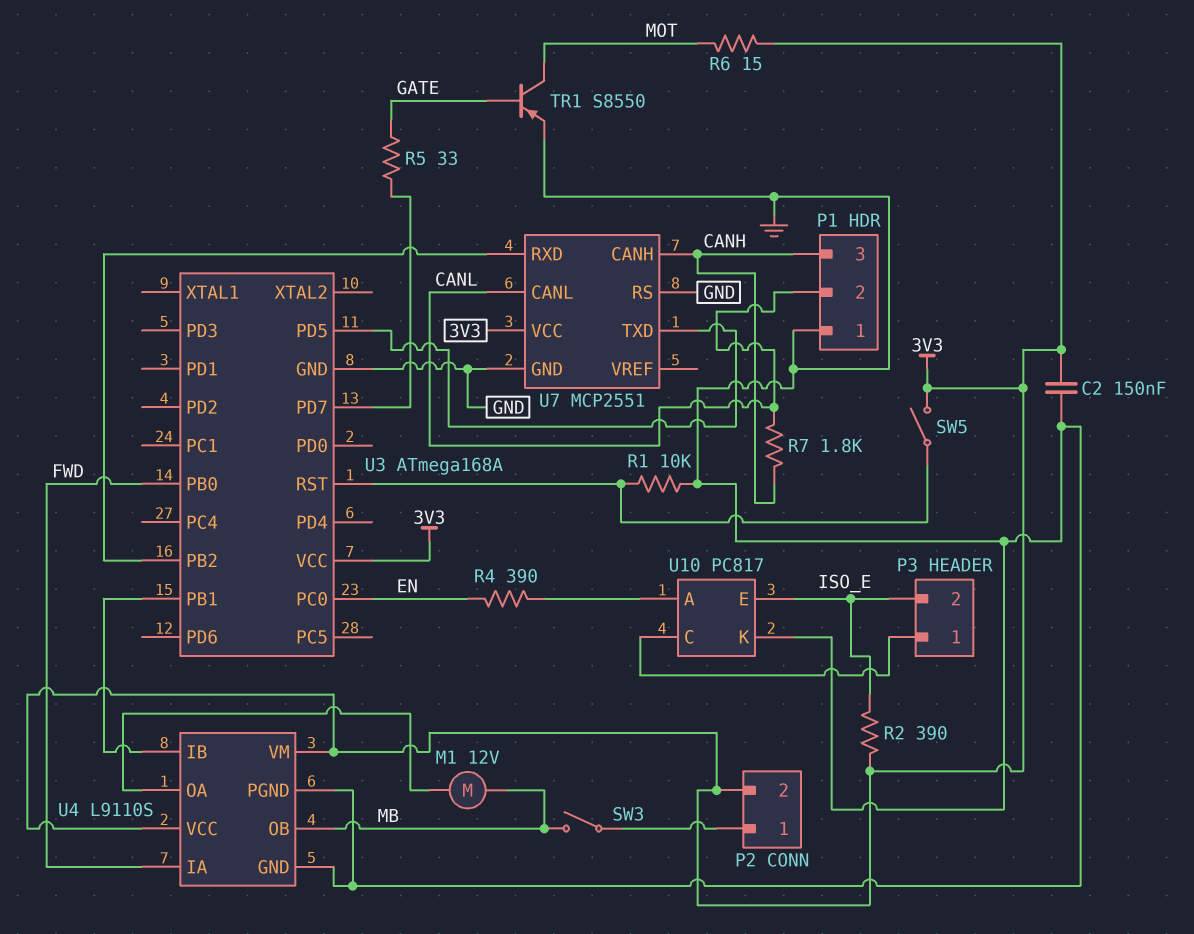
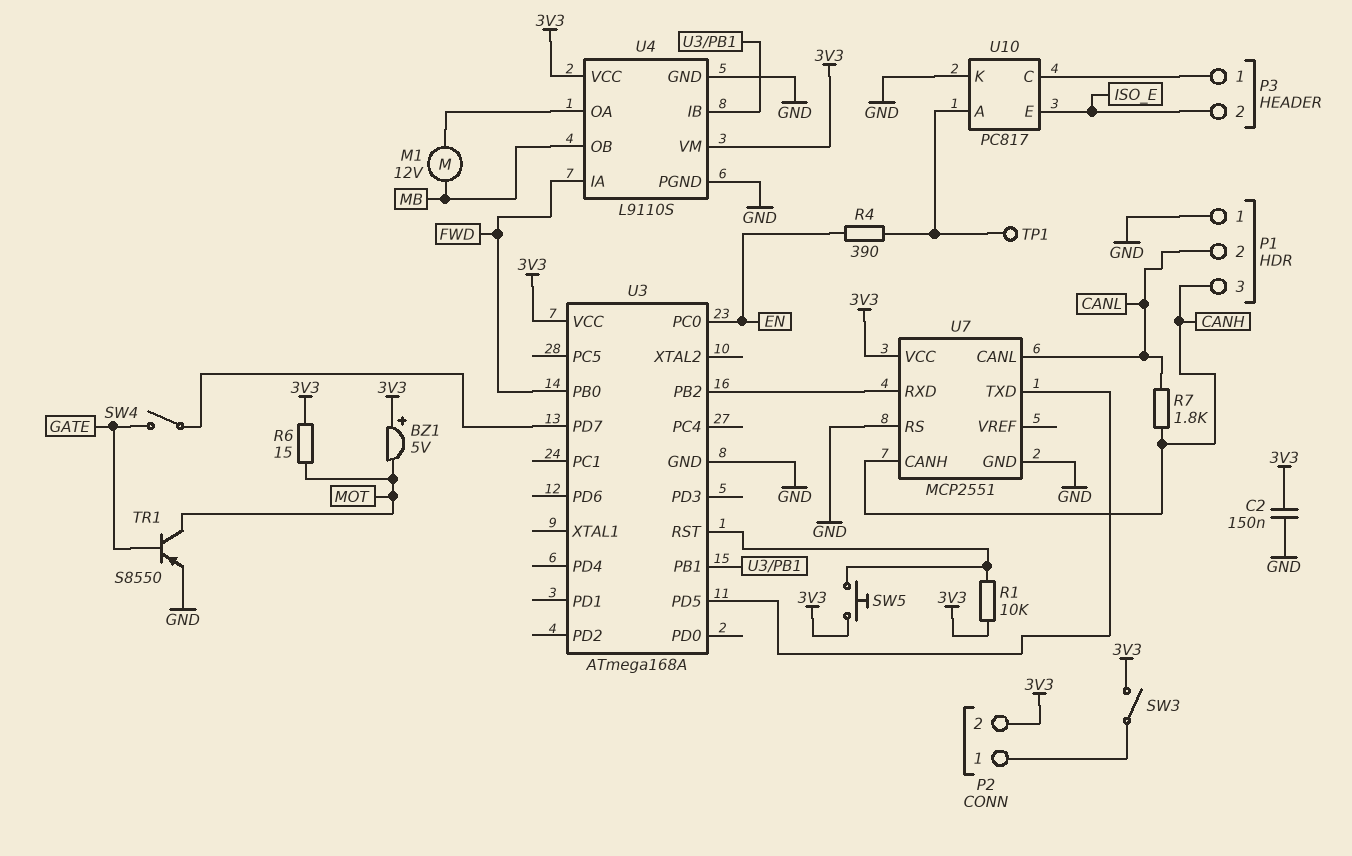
BZ1: none -> buzzer 5V (plus 3V3, minus MOT)
R1: 10k (GND, U3/RST) -> 10k (3V3, U3/RST)
R2: 390 (3V3, ISO_E) -> none
R5: 33 (GATE, U3/PD7) -> none
SW3: switch (MB, P2/1) -> switch (3V3, P2/1)
SW4: none -> switch (GATE, U3/PD7)
SW5: switch (3V3, U3/RST) -> button (3V3, U3/RST)
TP1: none -> test point (U10/A)

